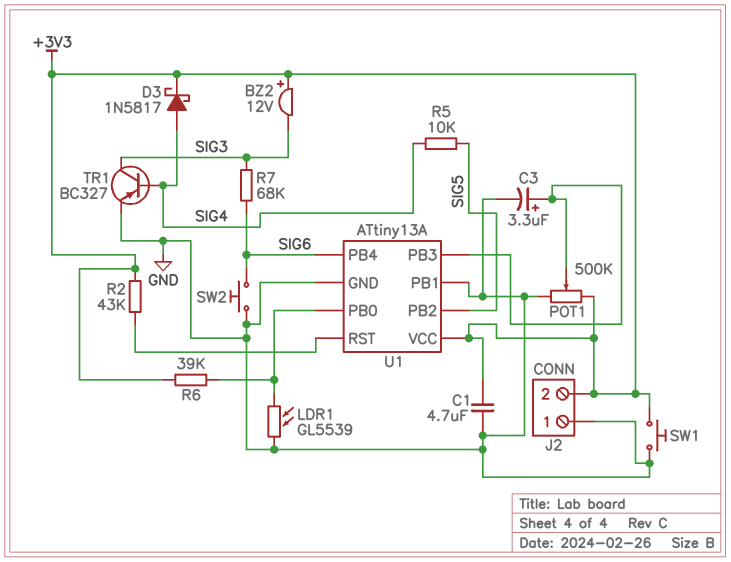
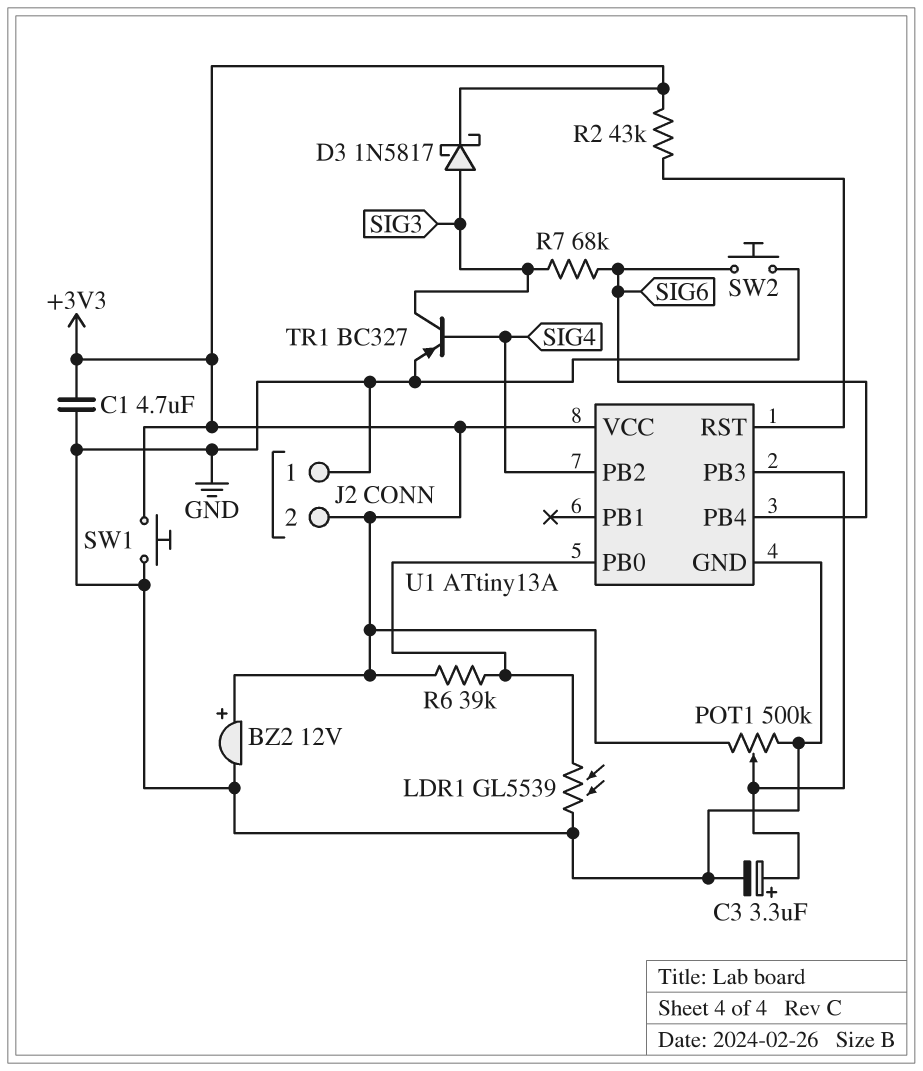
BZ2: buzzer 12V (plus +3V3, minus SIG3) -> buzzer 12V (plus +3V3, minus GND)
D3: schottky 1N5817 (A SIG4, K +3V3) -> schottky 1N5817 (A SIG3, K +3V3)
R5: 10k (SIG4, SIG5) -> none
U1 pin PB1: GND -> none
U1 pin PB2: SIG5 -> SIG4

